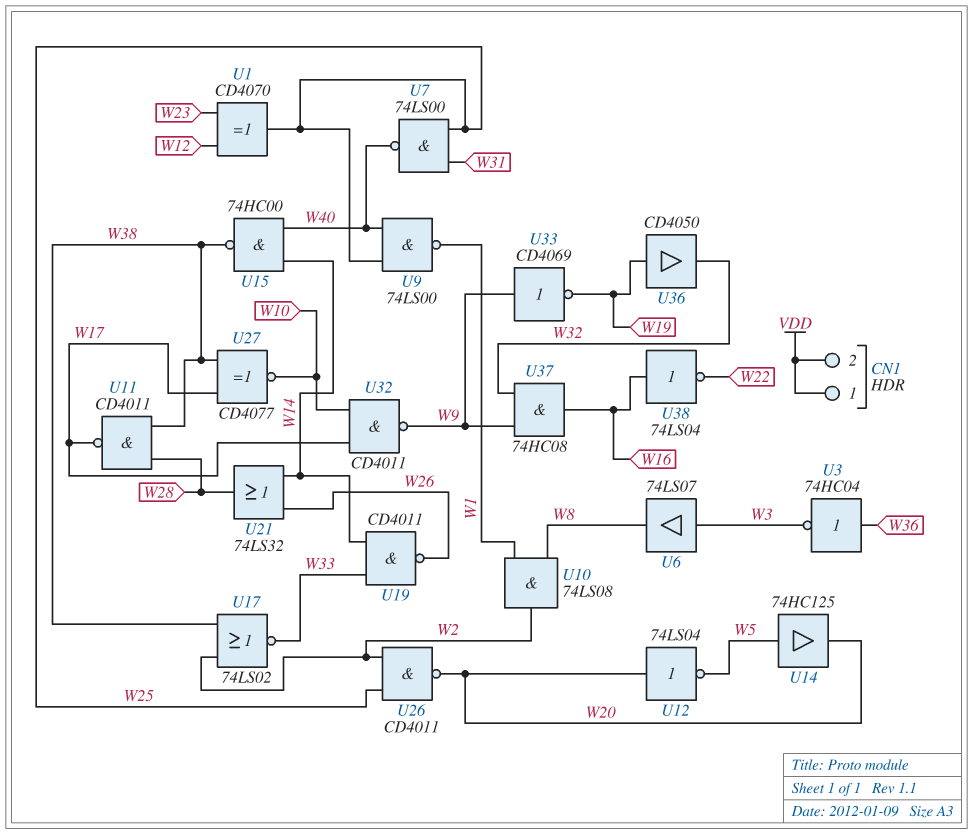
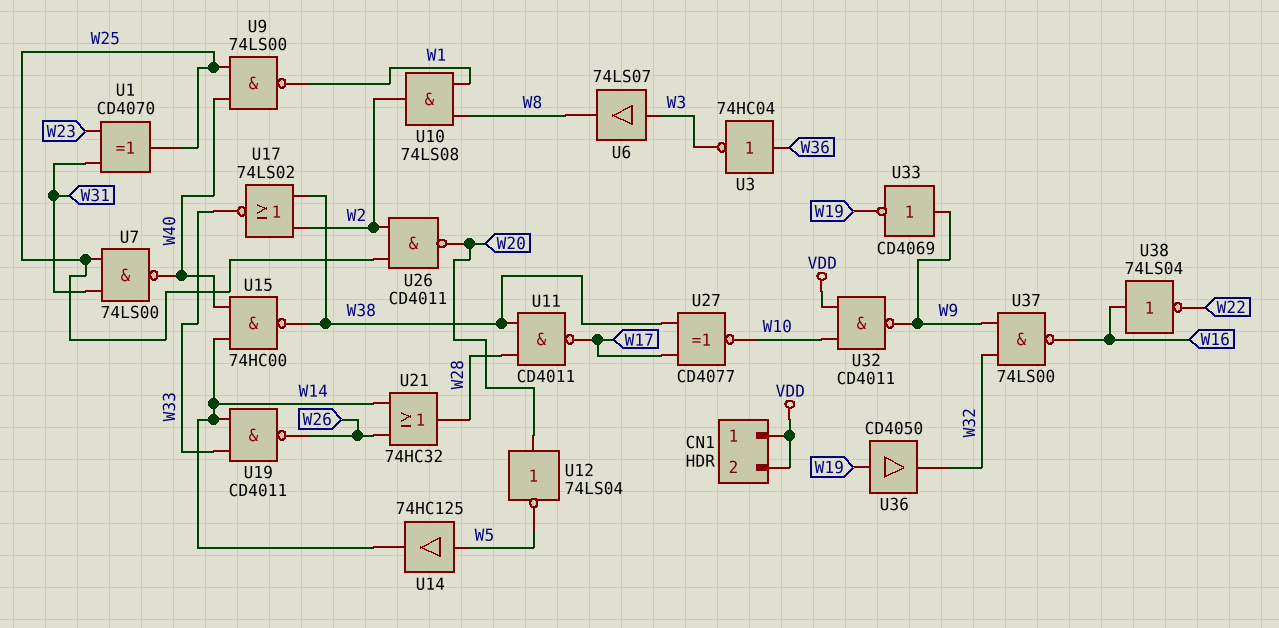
U1: XOR CD4070 (in W12, in W23, out W25) -> XOR CD4070 (in W23, in W31, out W25)
U14: buffer 74HC125 (in W5, out W20) -> buffer 74HC125 (in W5, out W14)
U21: OR 74LS32 (in W14, in W26, out W28) -> OR 74HC32 (in W14, in W26, out W28)
U32: NAND CD4011 (in W10, in W17, out W9) -> NAND CD4011 (in VDD, in W10, out W9)
U37: AND 74HC08 (in W9, in W32, out W16) -> NAND 74LS00 (in W9, in W32, out W16)

